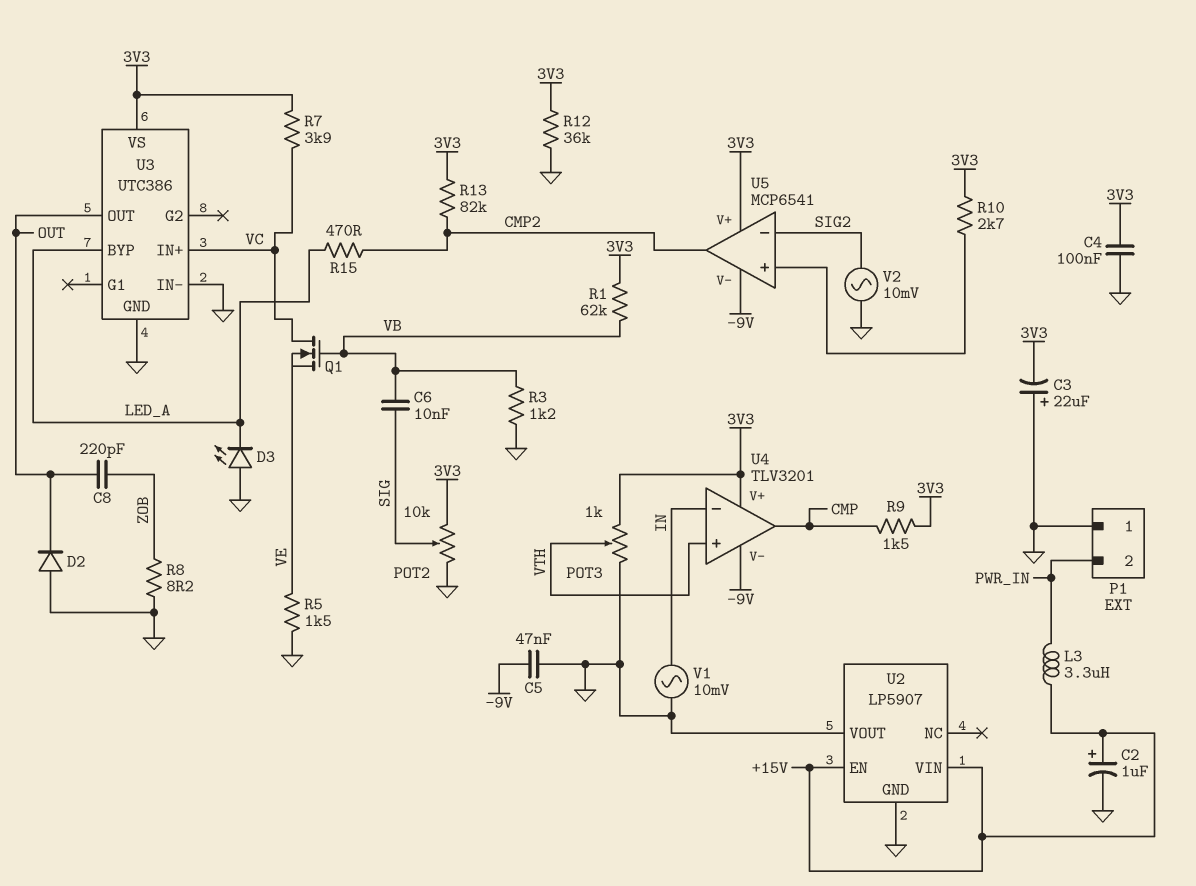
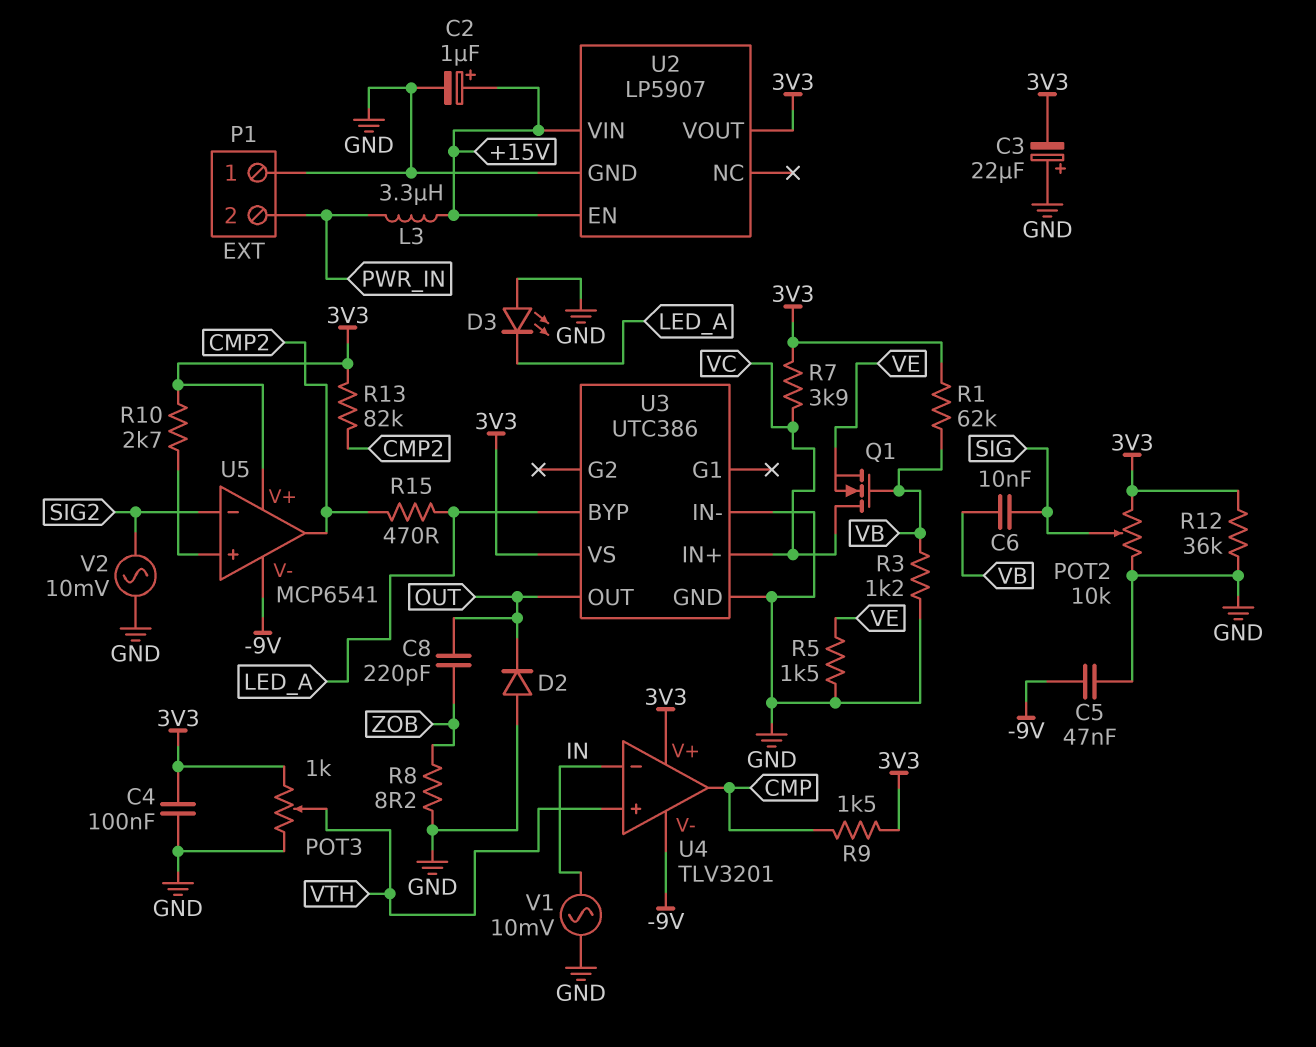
U2 pin VOUT: GND -> 3V3

